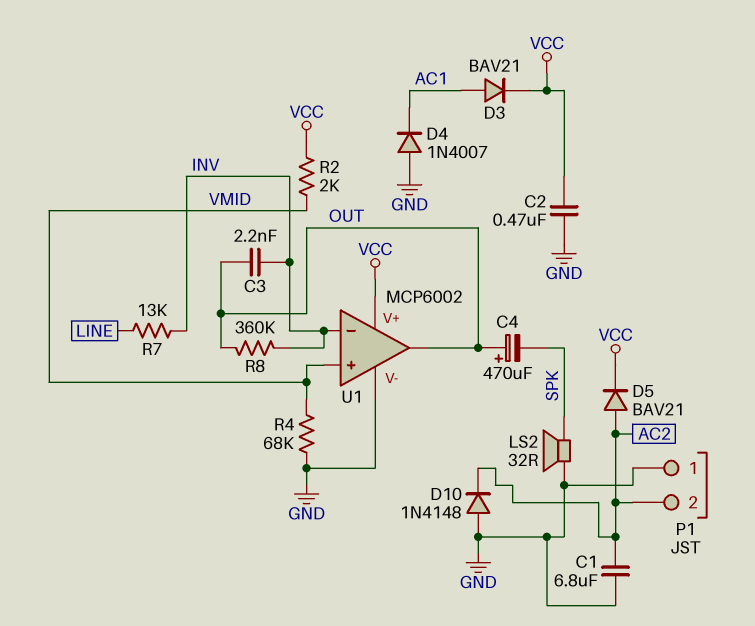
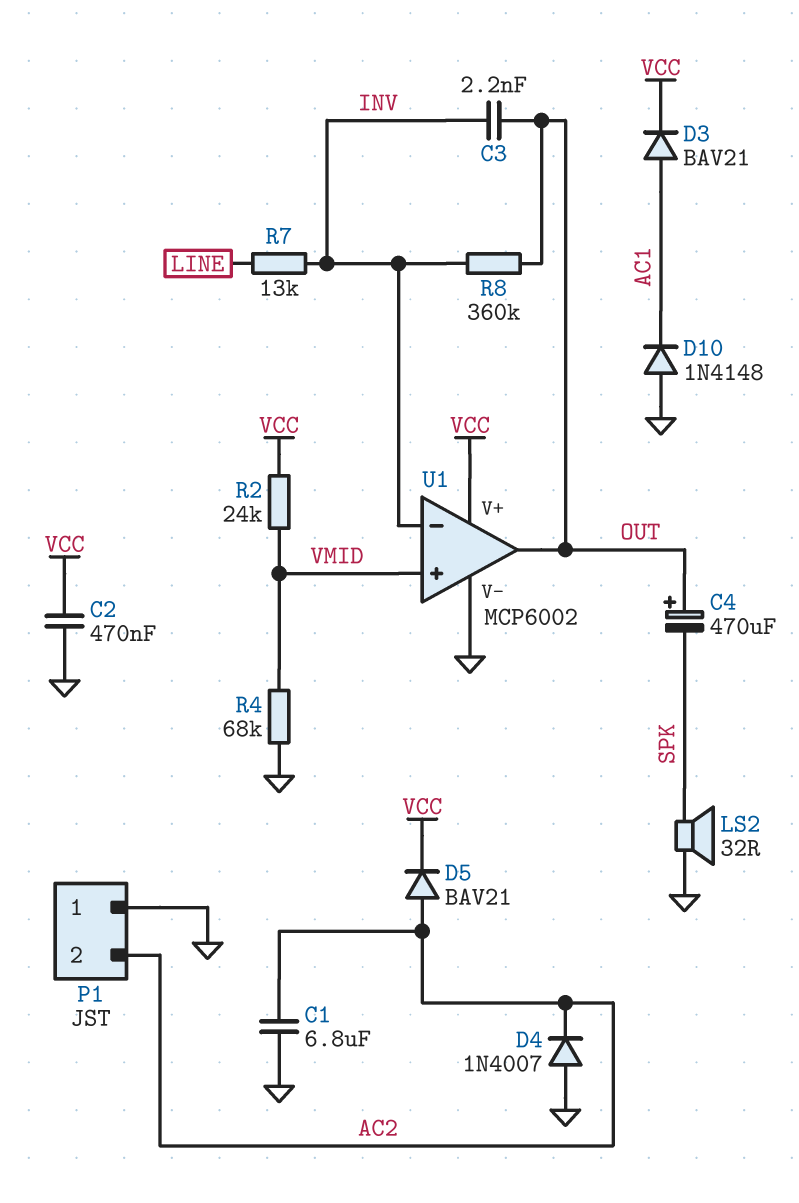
D4: diode 1N4007 (A GND, K AC1) -> diode 1N4007 (A GND, K AC2)
D10: diode 1N4148 (A GND, K AC2) -> diode 1N4148 (A GND, K AC1)
R2: 2k (VCC, VMID) -> 24k (VCC, VMID)

